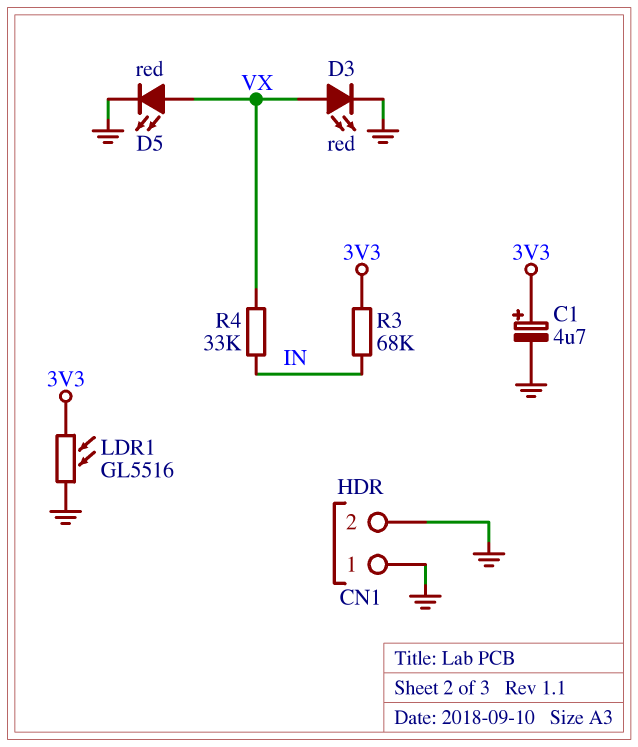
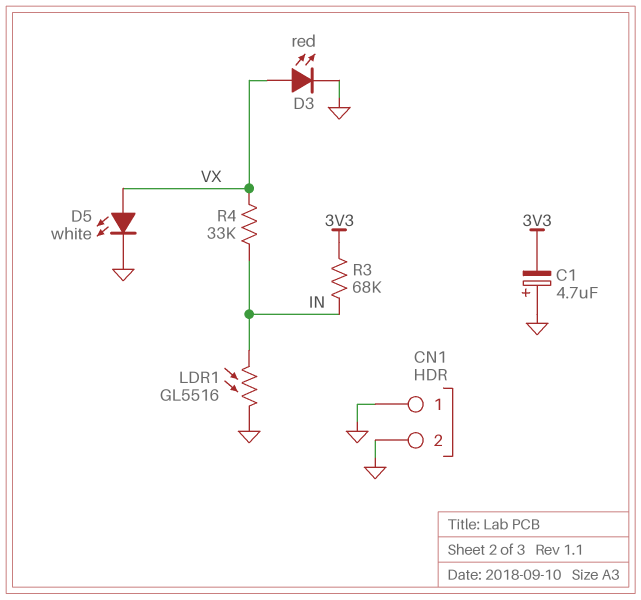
C1: 4.7uF (plus 3V3, minus GND) -> 4.7uF (plus GND, minus 3V3)
D5: LED red (A VX, K GND) -> LED white (A VX, K GND)
LDR1: GL5516 (3V3, GND) -> GL5516 (GND, IN)

